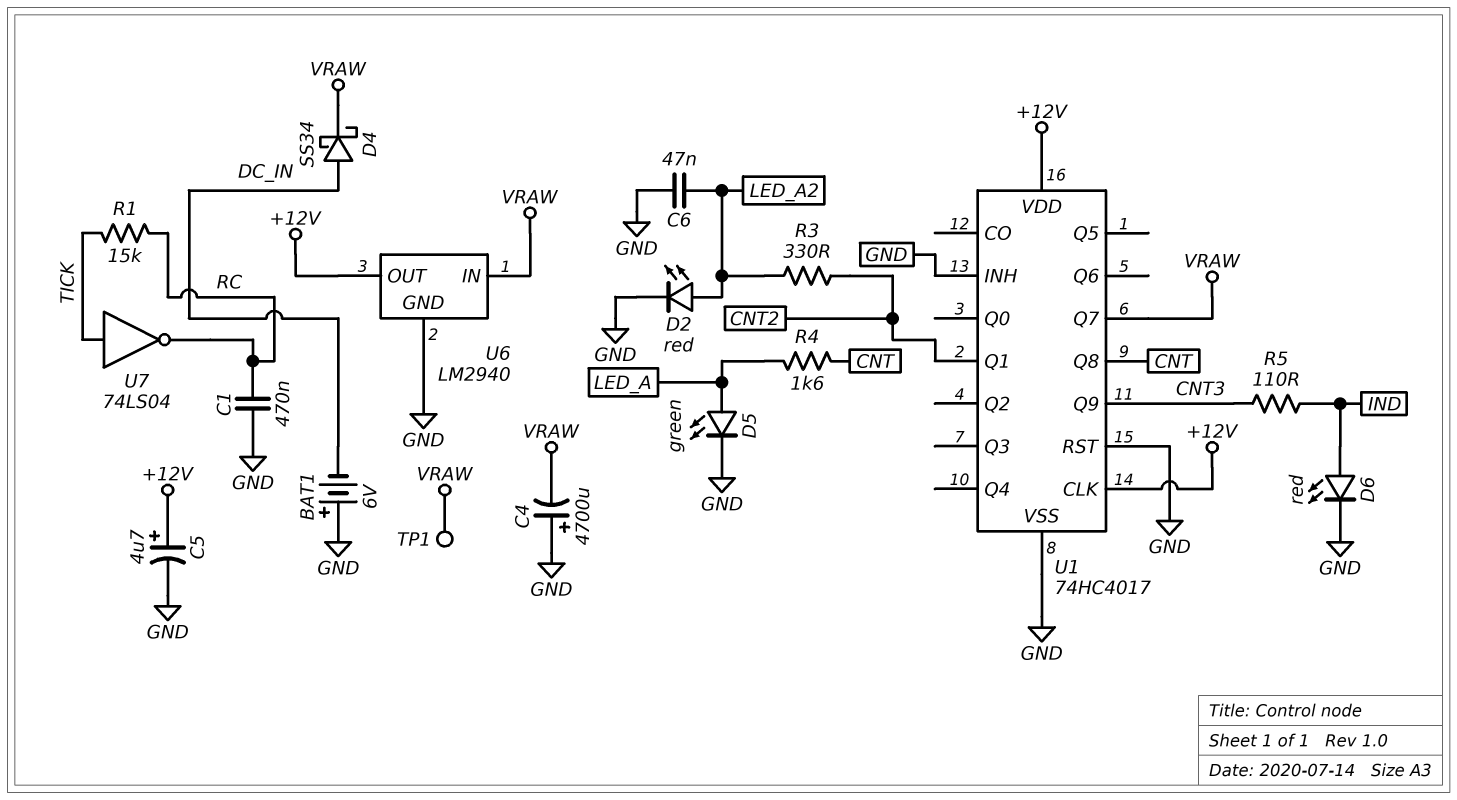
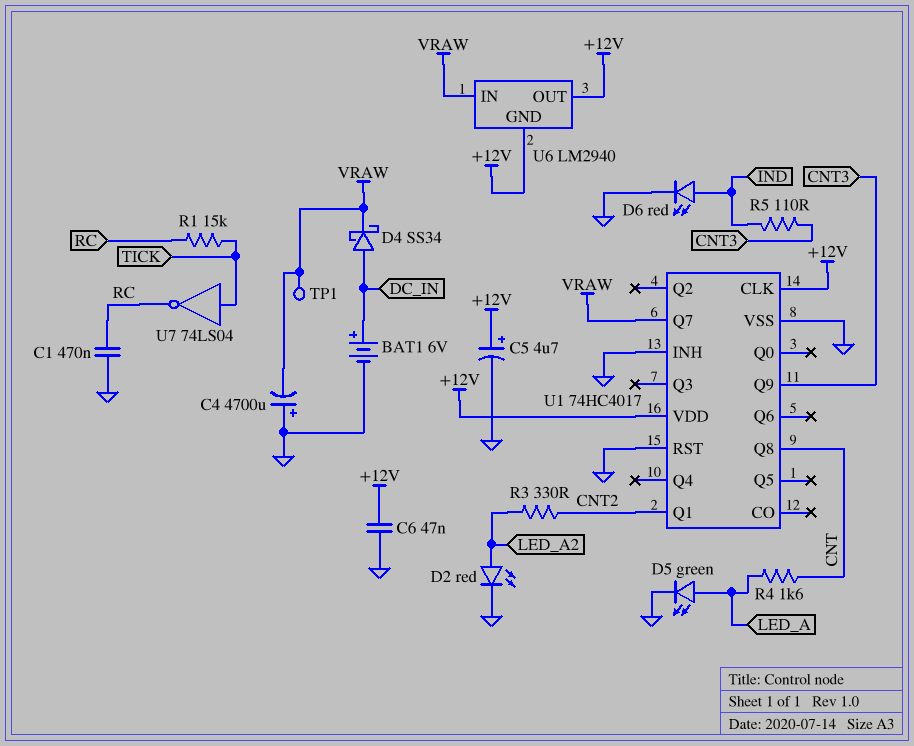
BAT1: 6V (plus GND, minus DC_IN) -> 6V (plus DC_IN, minus GND)
C6: 47nF (GND, LED_A2) -> 47nF (+12V, GND)
U6 pin GND: GND -> +12V

